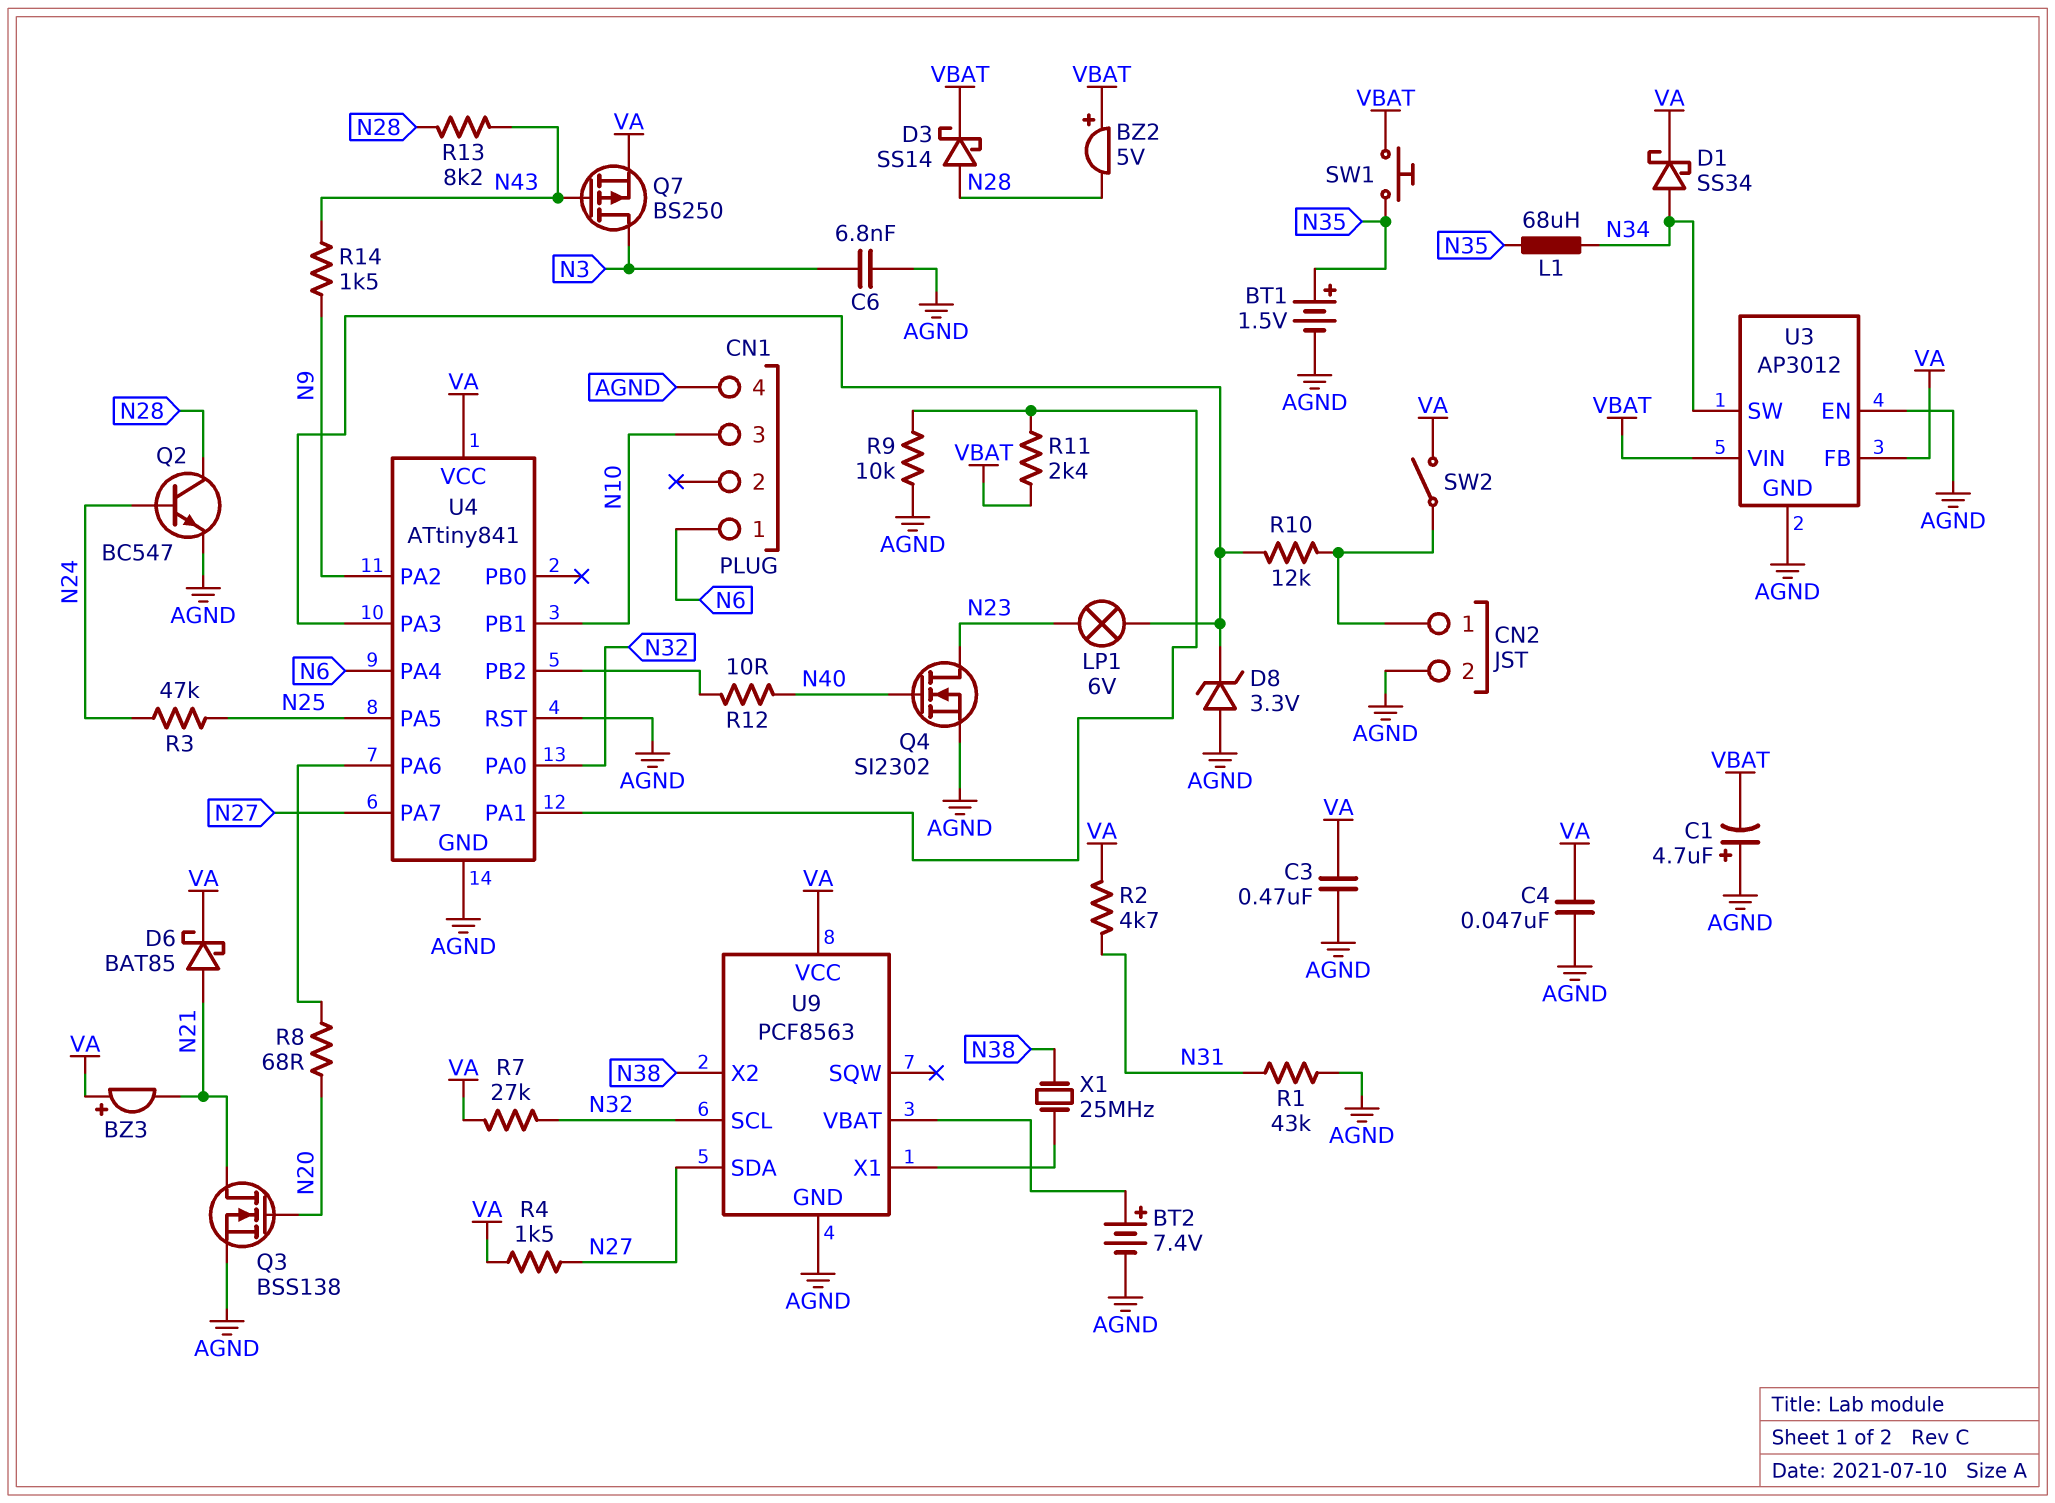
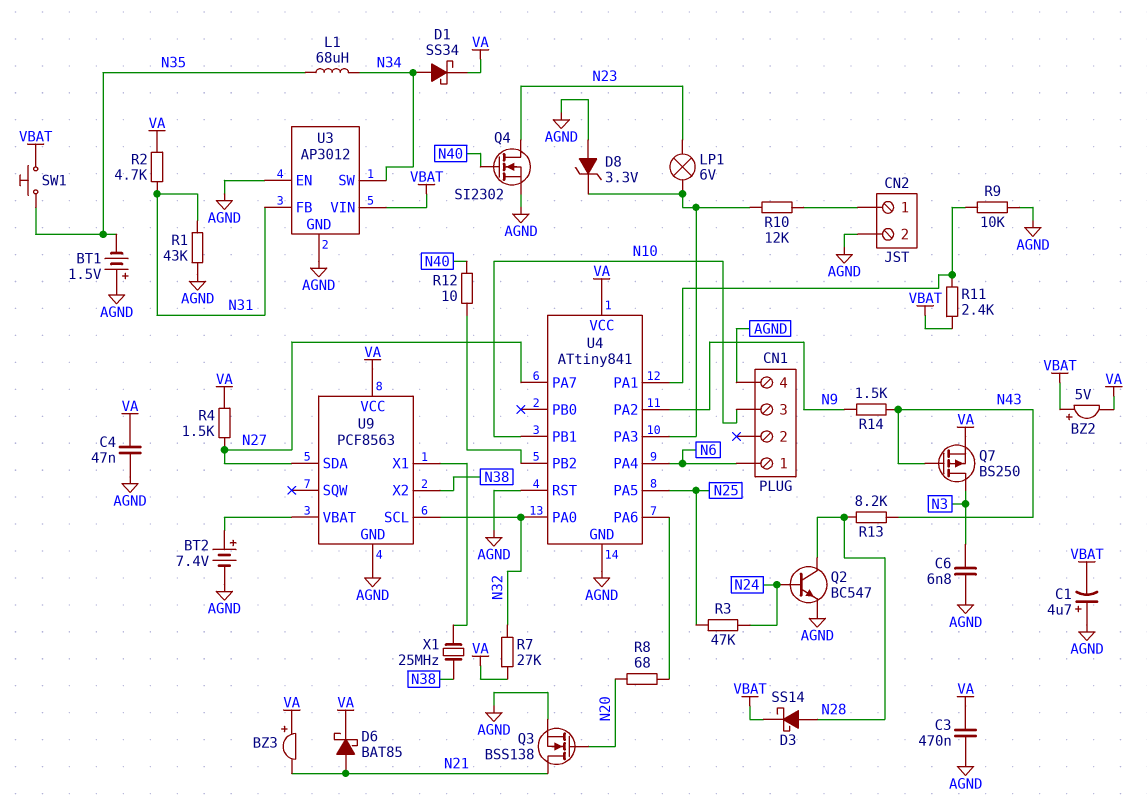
BT1: 1.5V (plus N35, minus AGND) -> 1.5V (plus AGND, minus N35)
BZ2: buzzer 5V (plus VBAT, minus N28) -> buzzer 5V (plus VBAT, minus VA)
SW2: switch (CN2/1, VA) -> none
U3 pin FB: VA -> N31

